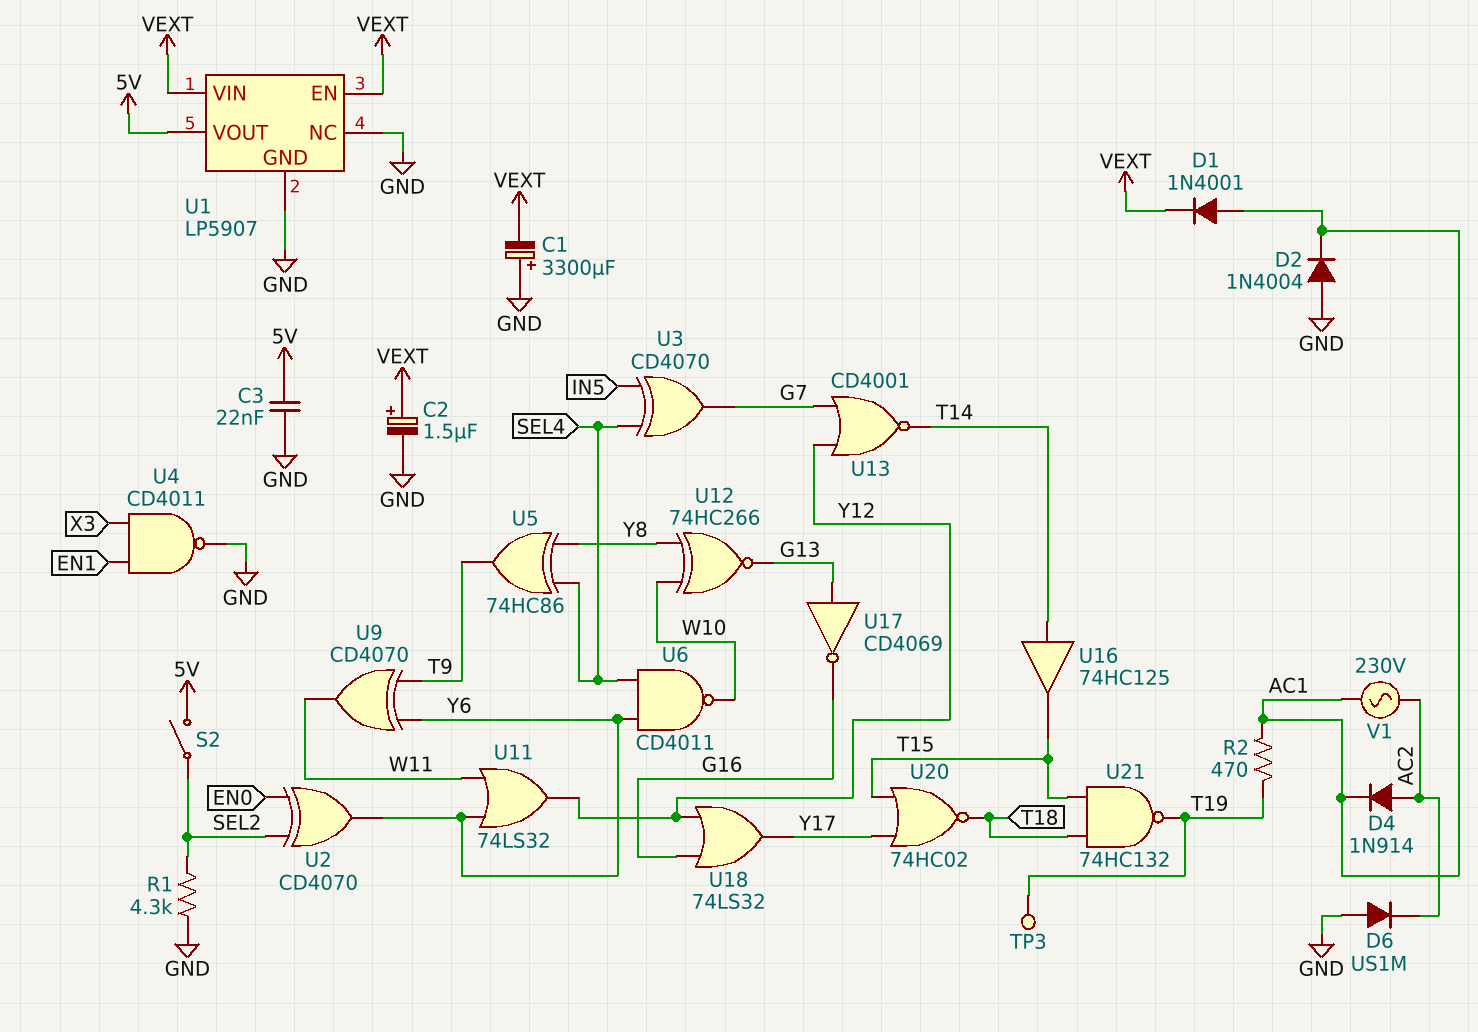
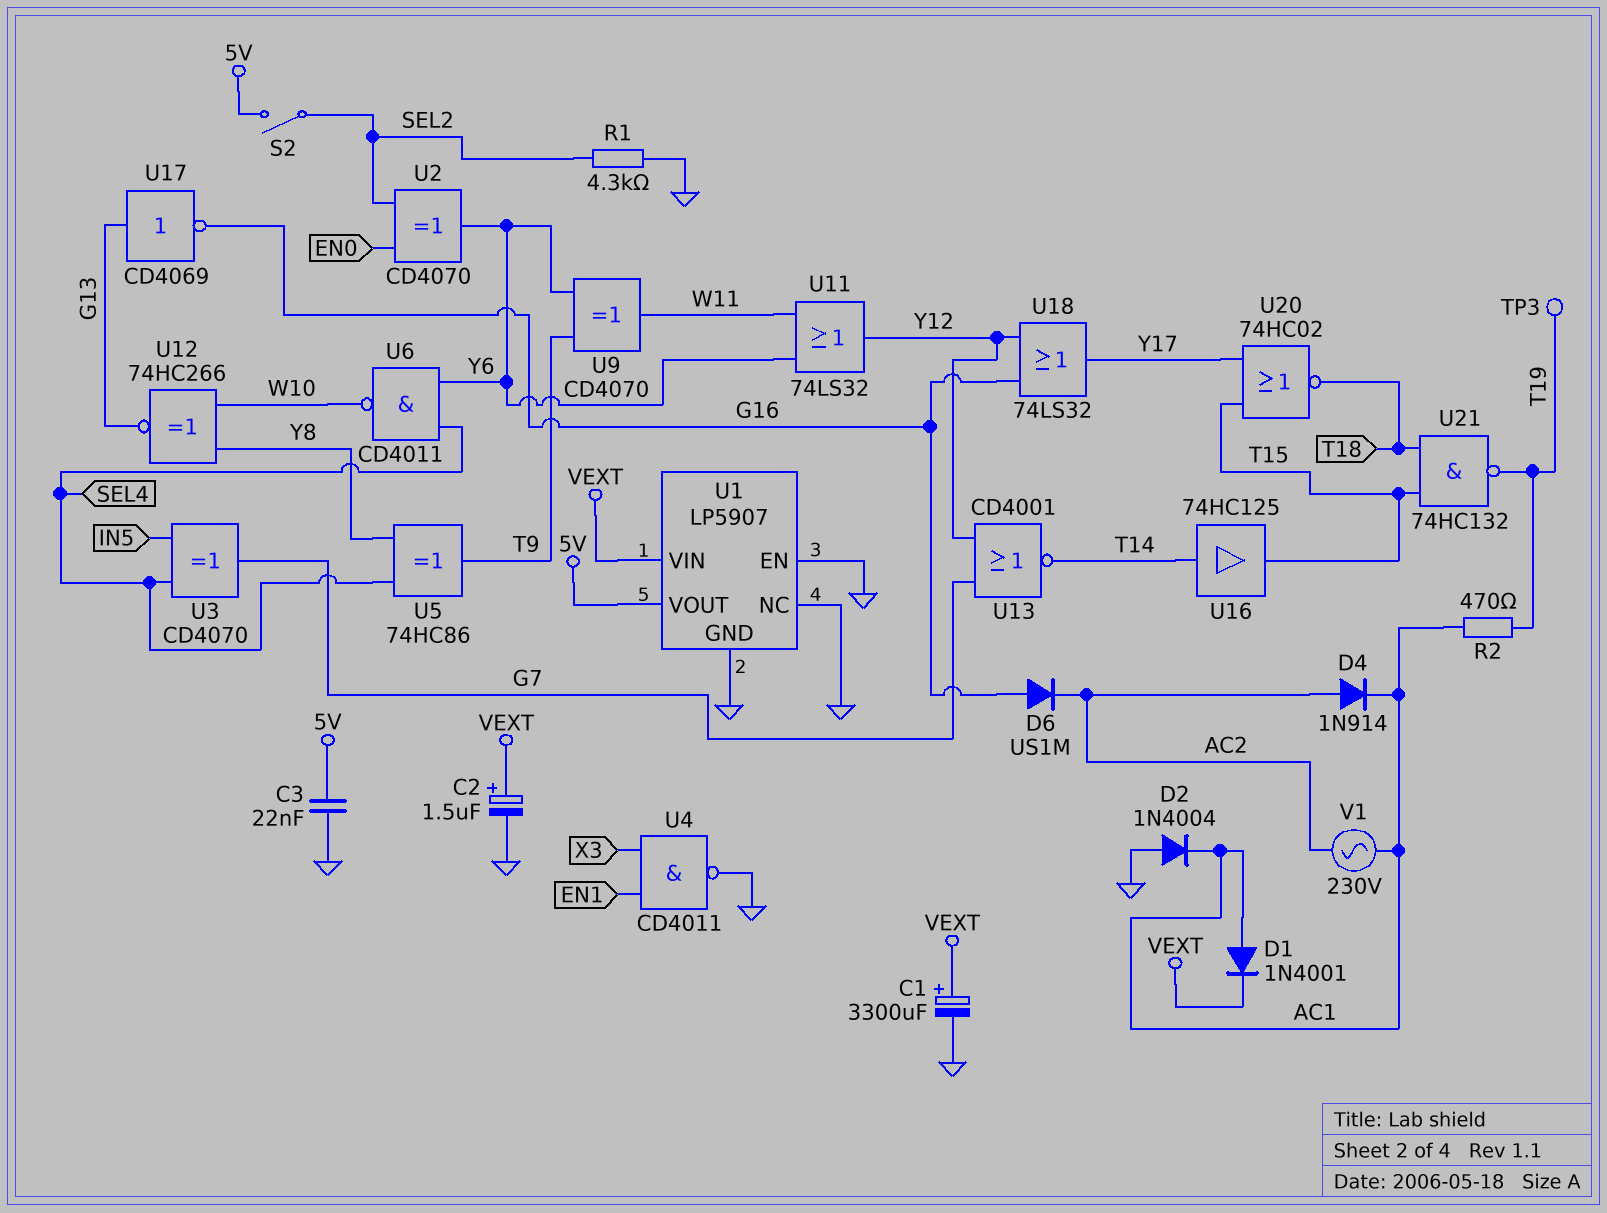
C1: 3300uF (plus GND, minus VEXT) -> 3300uF (plus VEXT, minus GND)
D6: diode US1M (A GND, K AC2) -> diode US1M (A G16, K AC2)
U1 pin EN: VEXT -> GND

